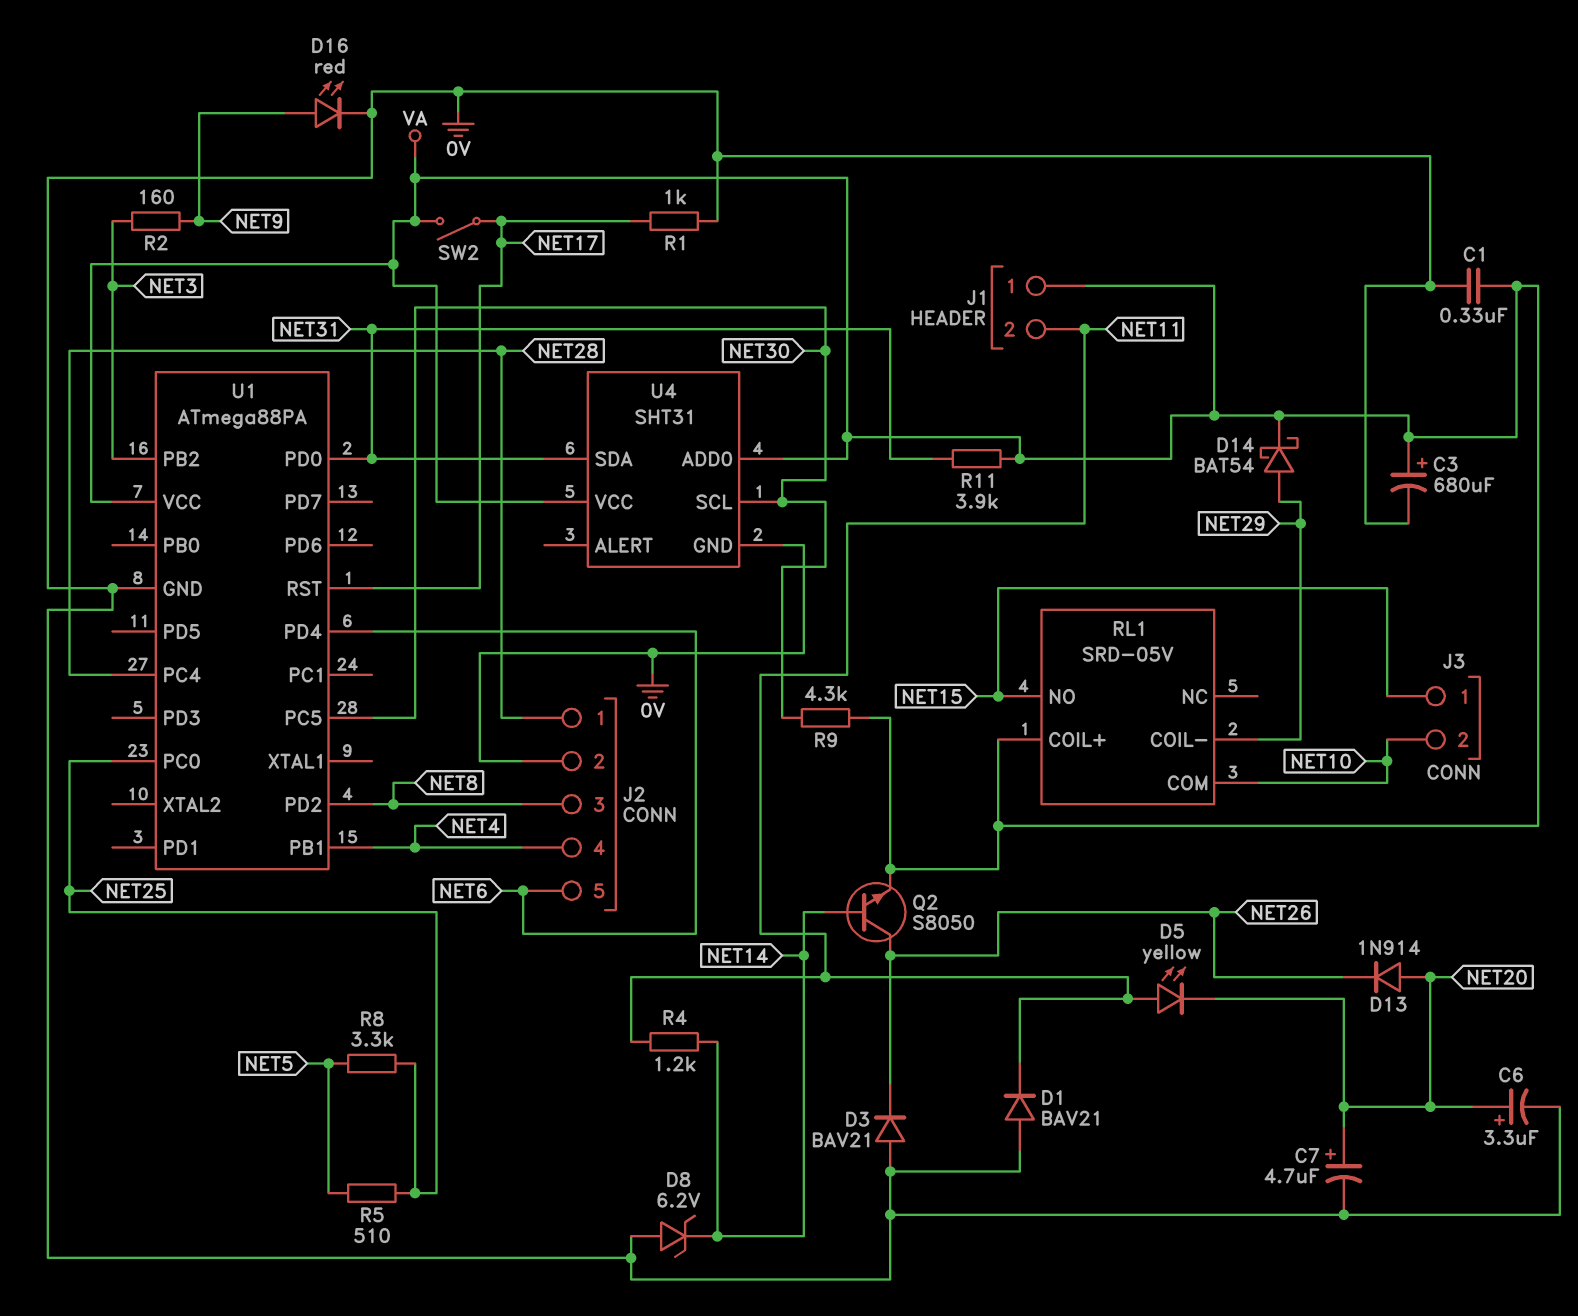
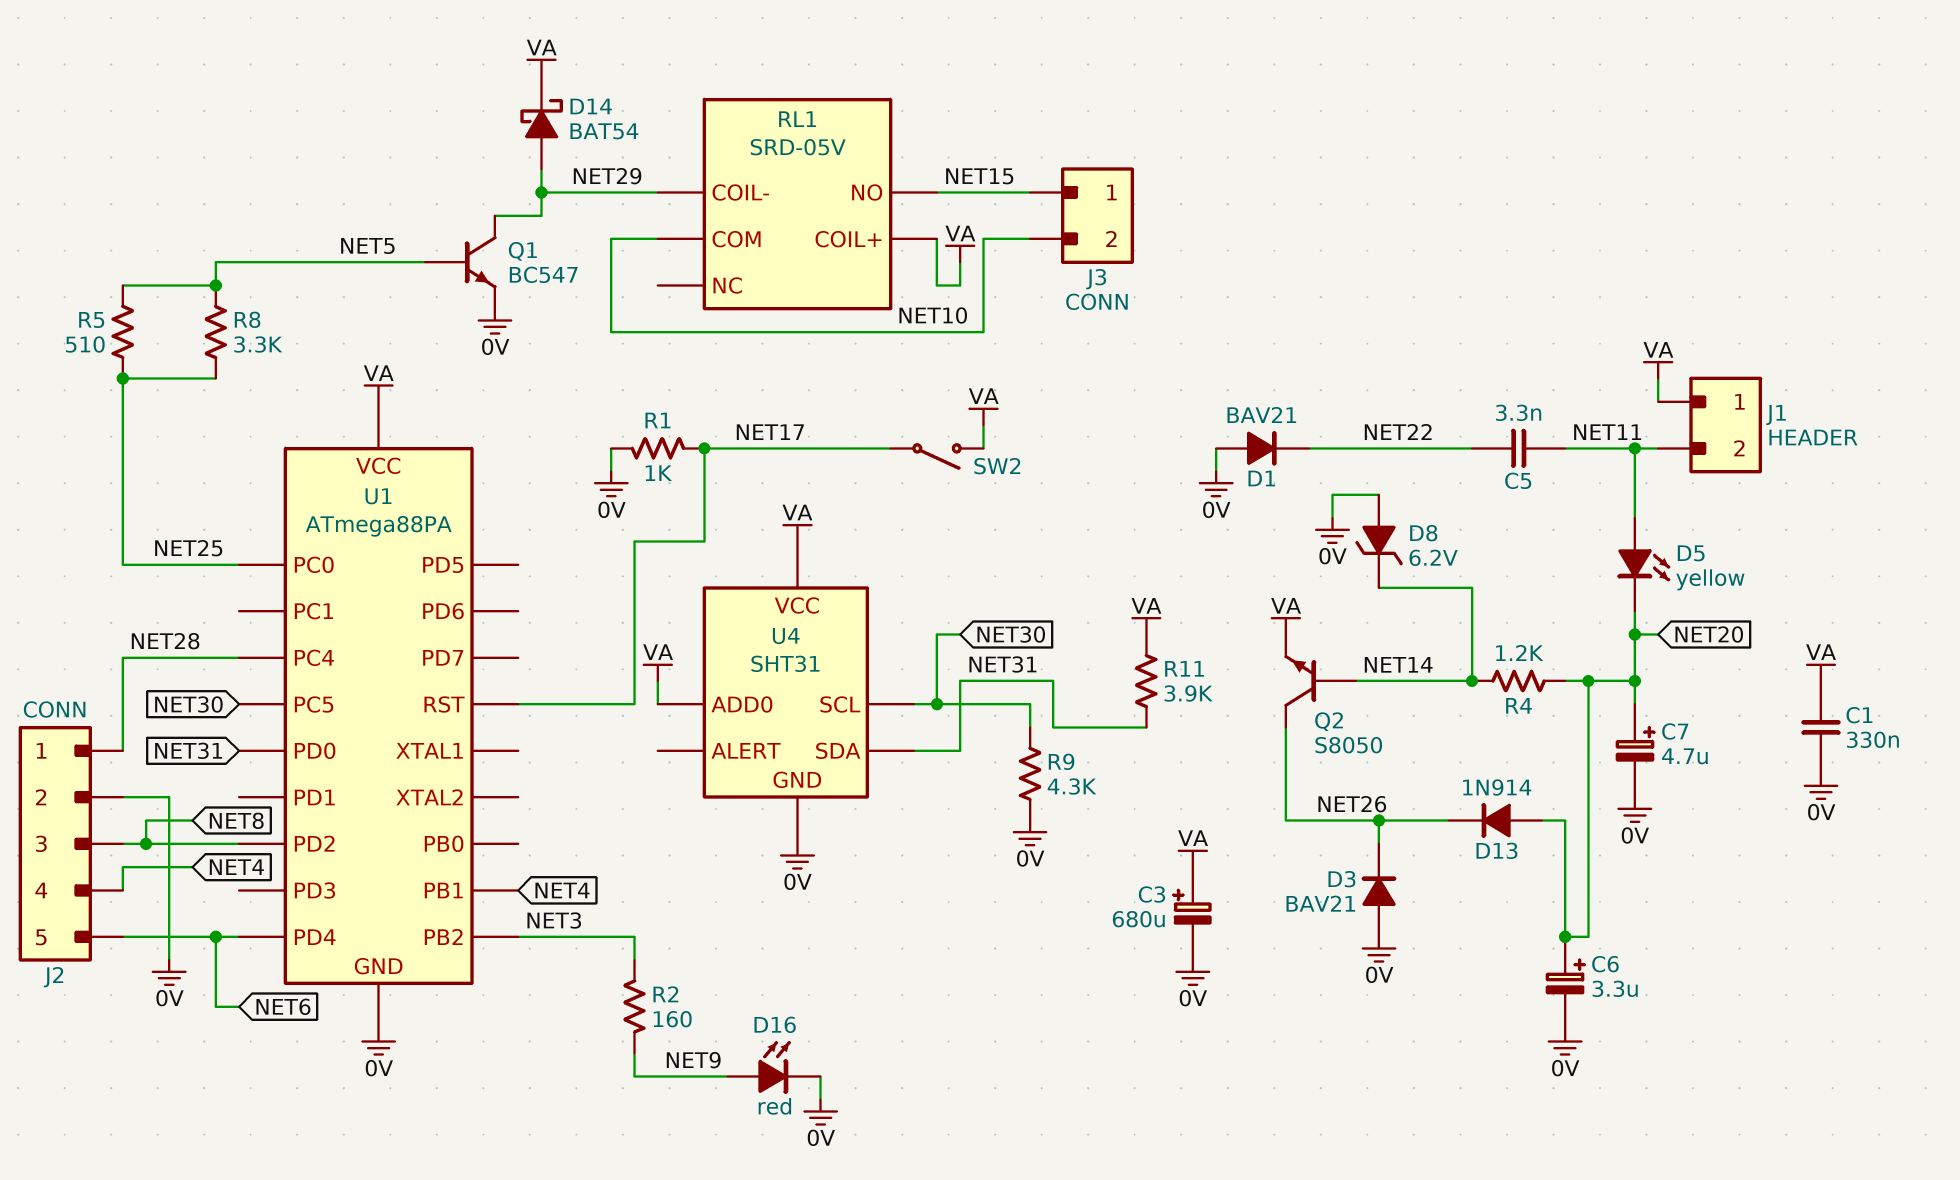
C5: none -> 3.3nF (NET11, NET22)
D1: diode BAV21 (A 0V, K NET11) -> diode BAV21 (A 0V, K NET22)
Q1: none -> NPN BC547 (B NET5, C NET29, E 0V)
R4: 1.2k (NET11, NET14) -> 1.2k (NET14, NET20)
R9: 4.3k (NET30, VA) -> 4.3k (0V, NET30)

